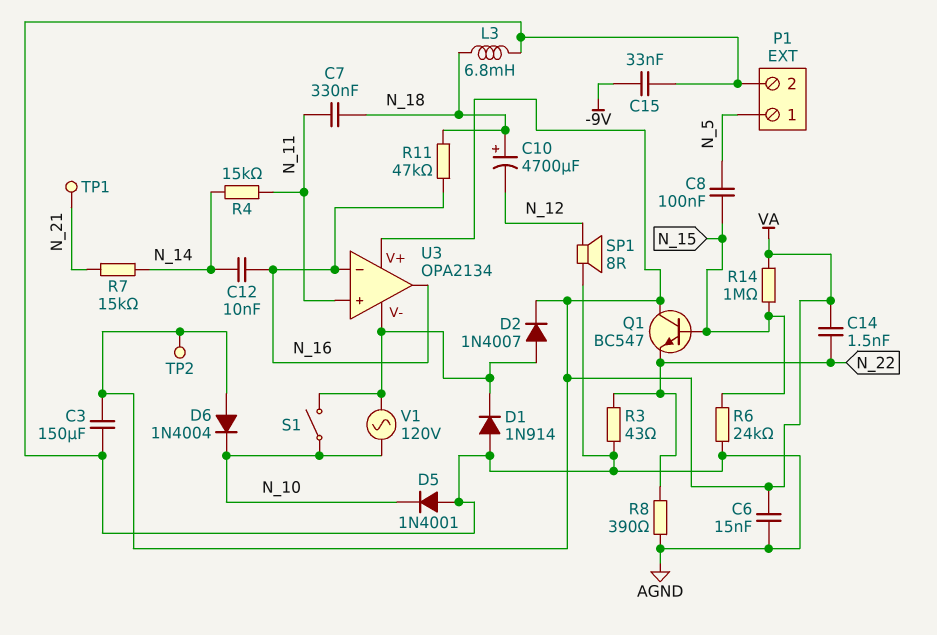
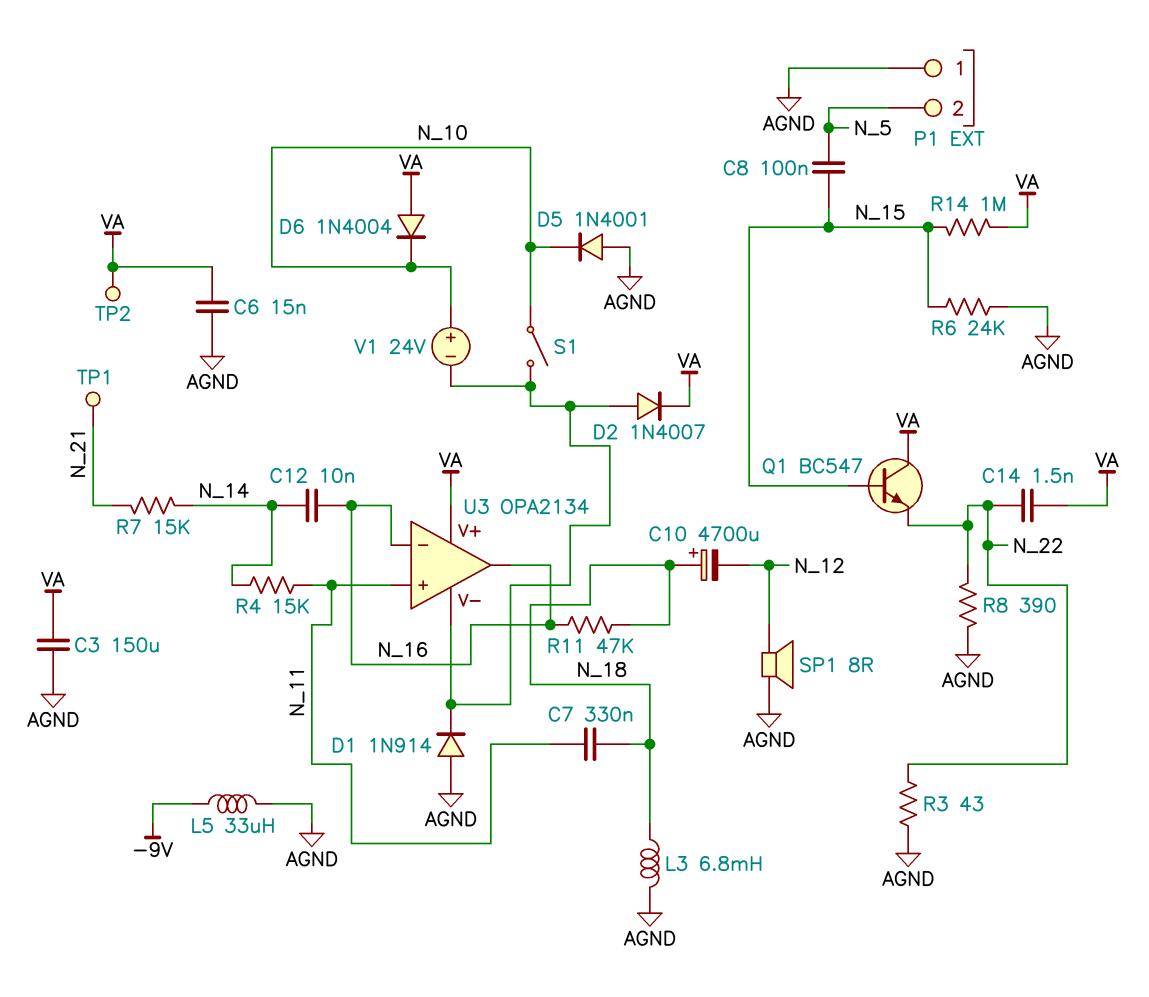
C15: 33nF (-9V, AGND) -> none
L5: none -> 33uH (-9V, AGND)
P1 pin 1: N_5 -> AGND
P1 pin 2: AGND -> N_5
V1: AC 120V (N_10, U3/V-) -> 24V (plus N_10, minus U3/V-)

